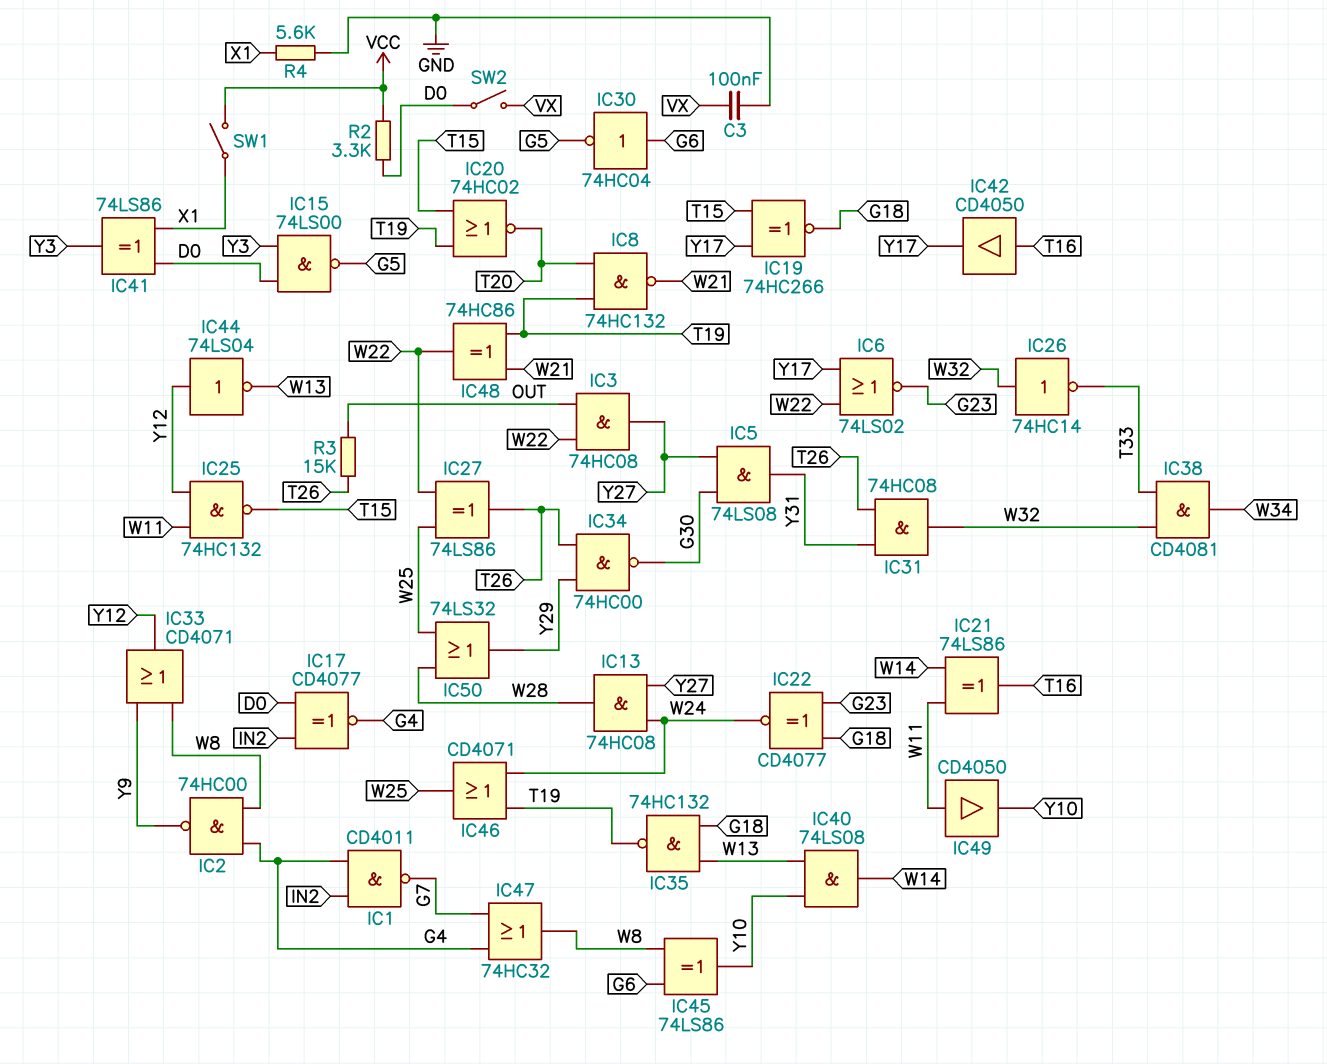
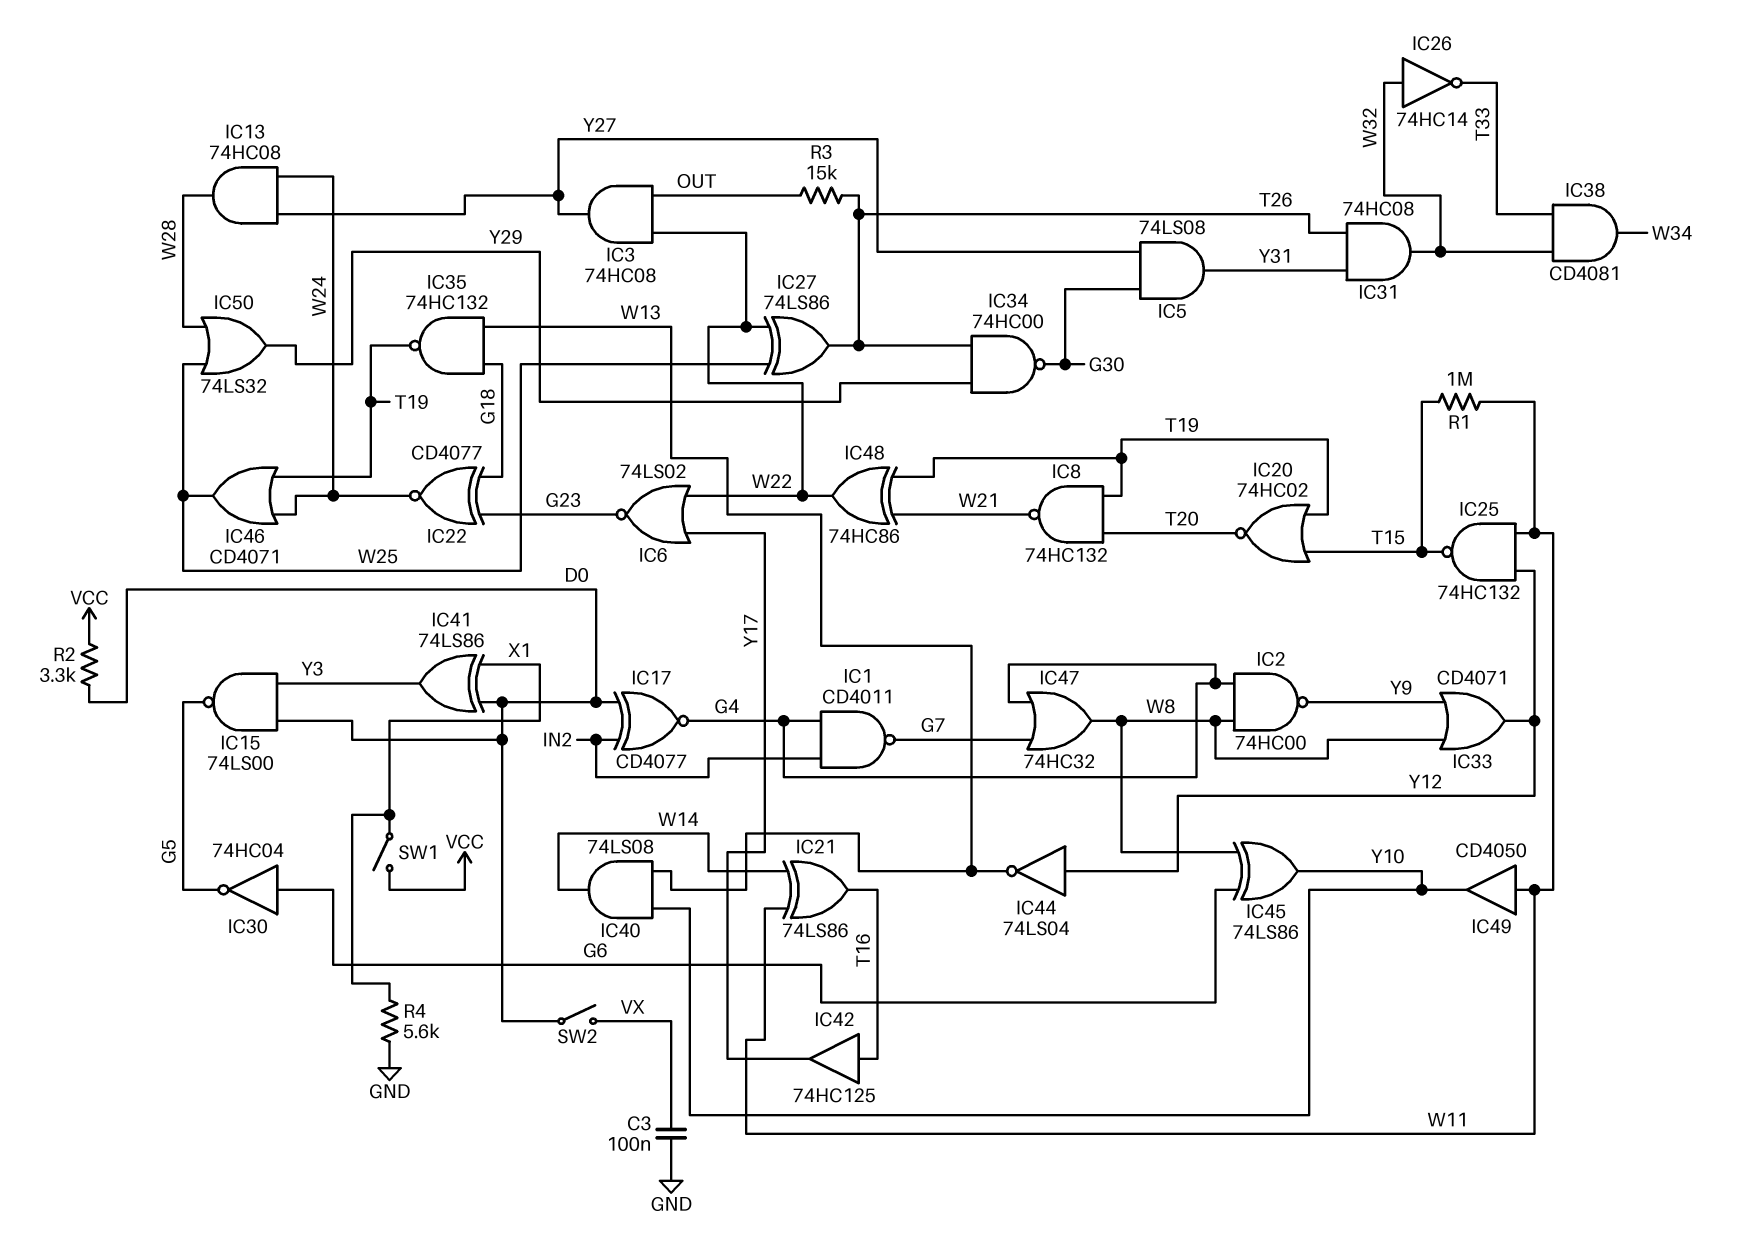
IC19: XNOR 74HC266 (in T15, in Y17, out G18) -> none
IC42: buffer CD4050 (in T16, out Y17) -> buffer 74HC125 (in T16, out Y17)
R1: none -> 1M (T15, W11)

